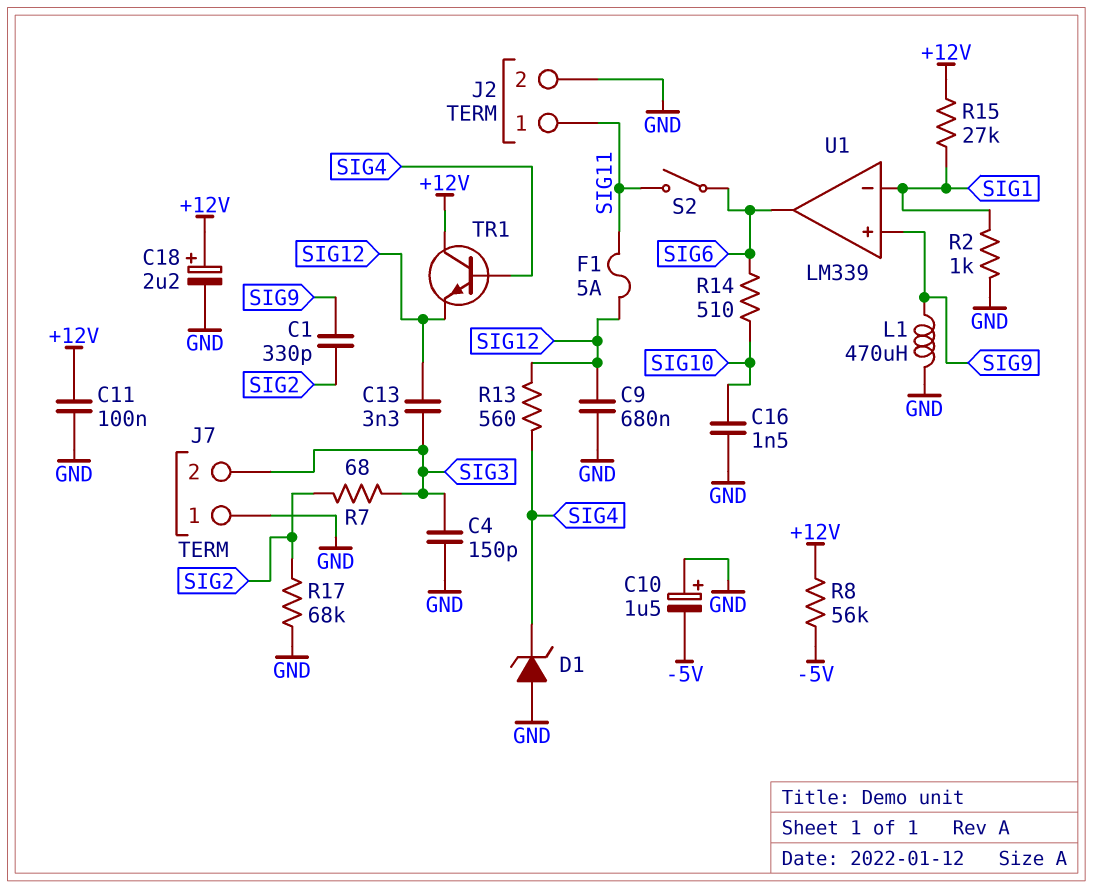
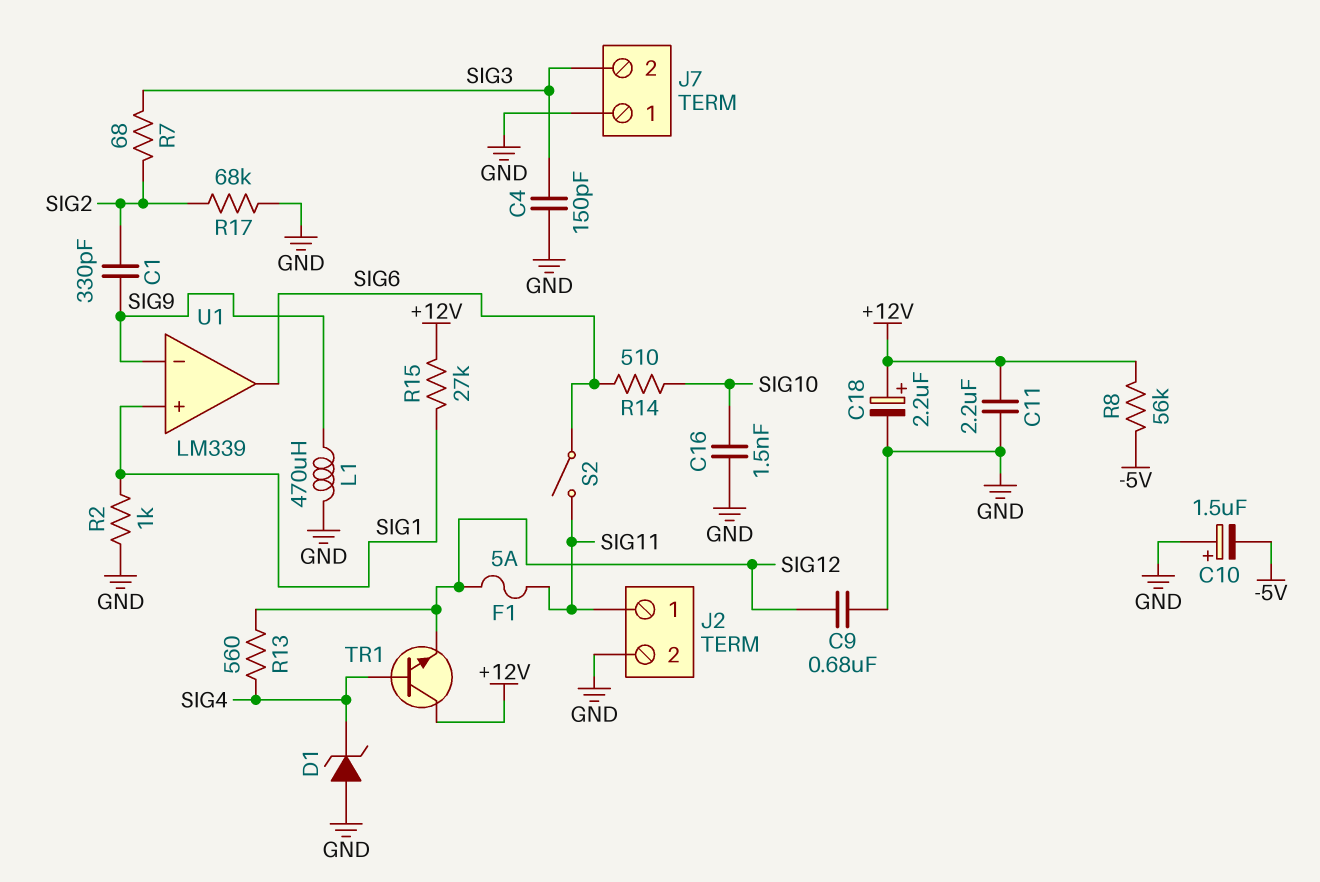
C11: 100nF (+12V, GND) -> 2.2uF (+12V, GND)
C13: 3.3nF (SIG3, SIG12) -> none
U1 pin in+: SIG9 -> SIG1
U1 pin in-: SIG1 -> SIG9

